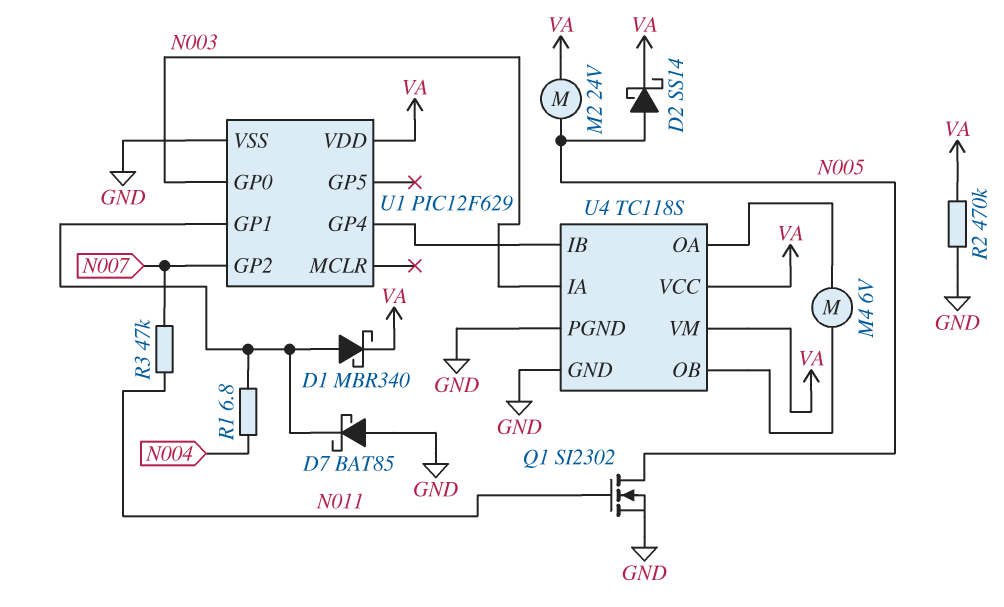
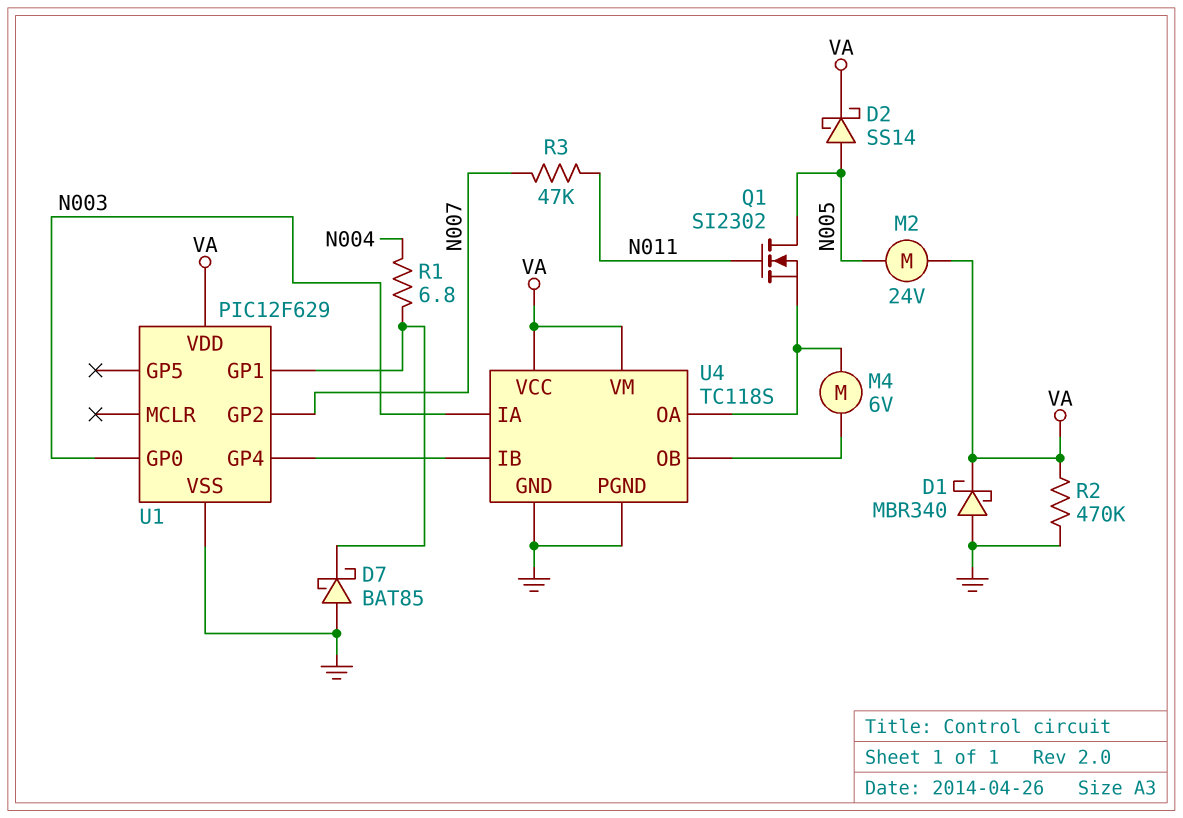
D1: schottky MBR340 (A U1/GP1, K VA) -> schottky MBR340 (A GND, K VA)
Q1: NMOS SI2302 (G N011, D N005, S GND) -> NMOS SI2302 (G N011, D N005, S U4/OA)

